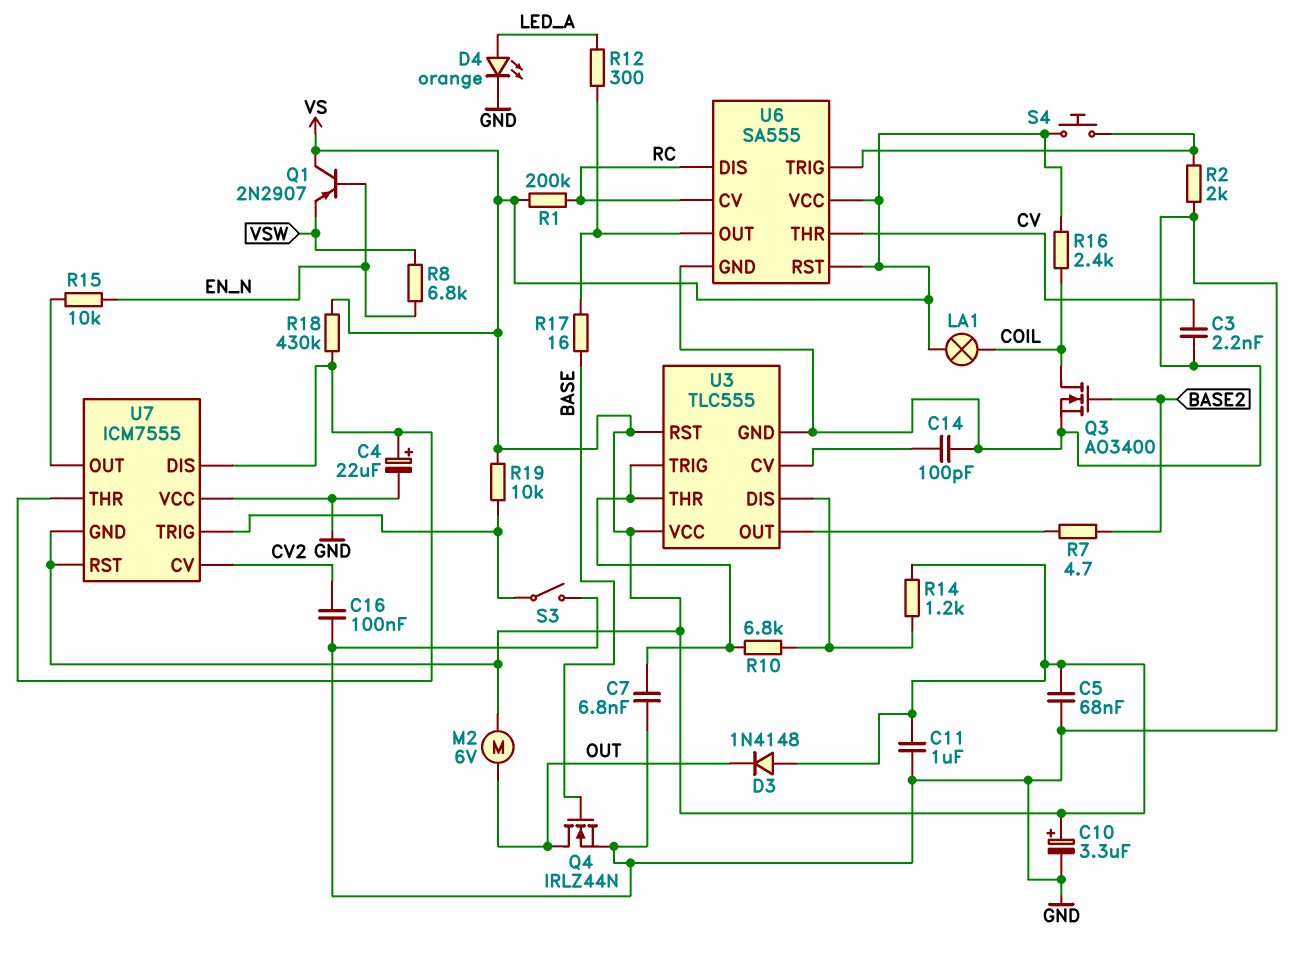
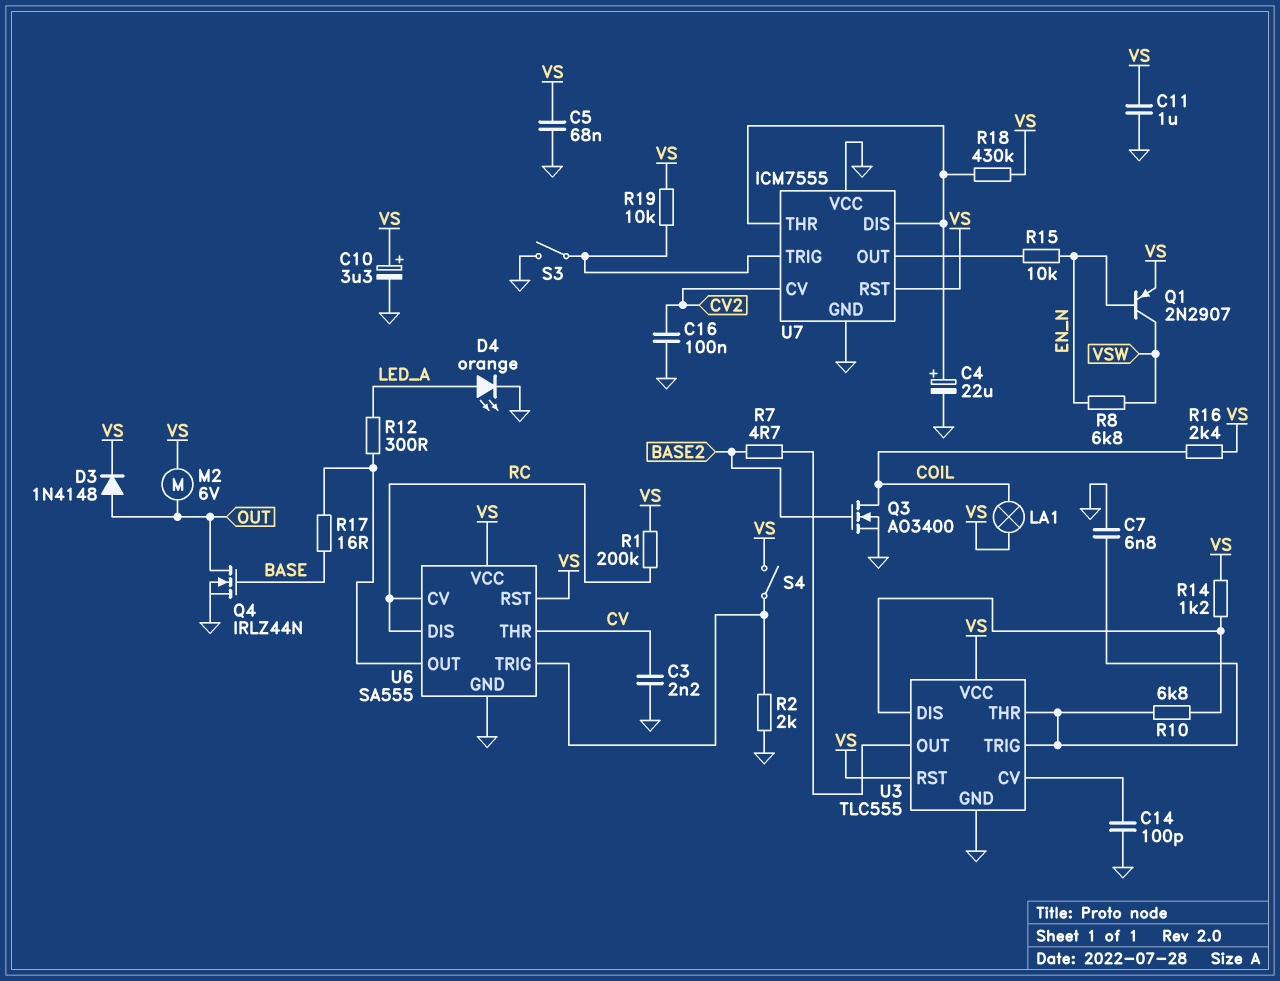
D3: diode 1N4148 (A VS, K OUT) -> diode 1N4148 (A OUT, K VS)
Q1: PNP 2N2907 (B EN_N, C VS, E VSW) -> PNP 2N2907 (B EN_N, C VSW, E VS)
S4: button (U6/TRIG, VS) -> switch (U6/TRIG, VS)
U7 pin GND: VS -> GND

